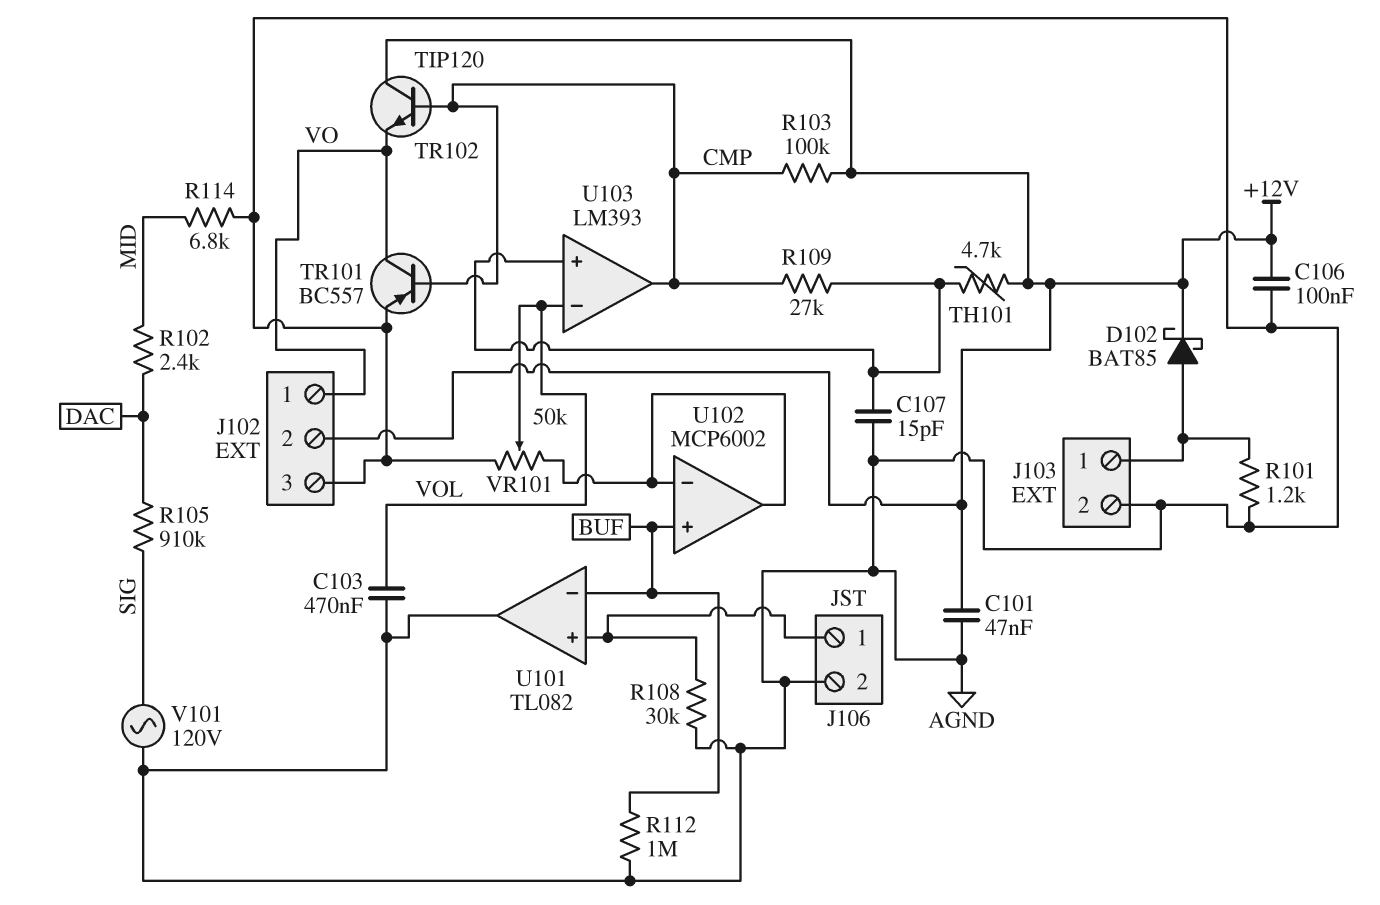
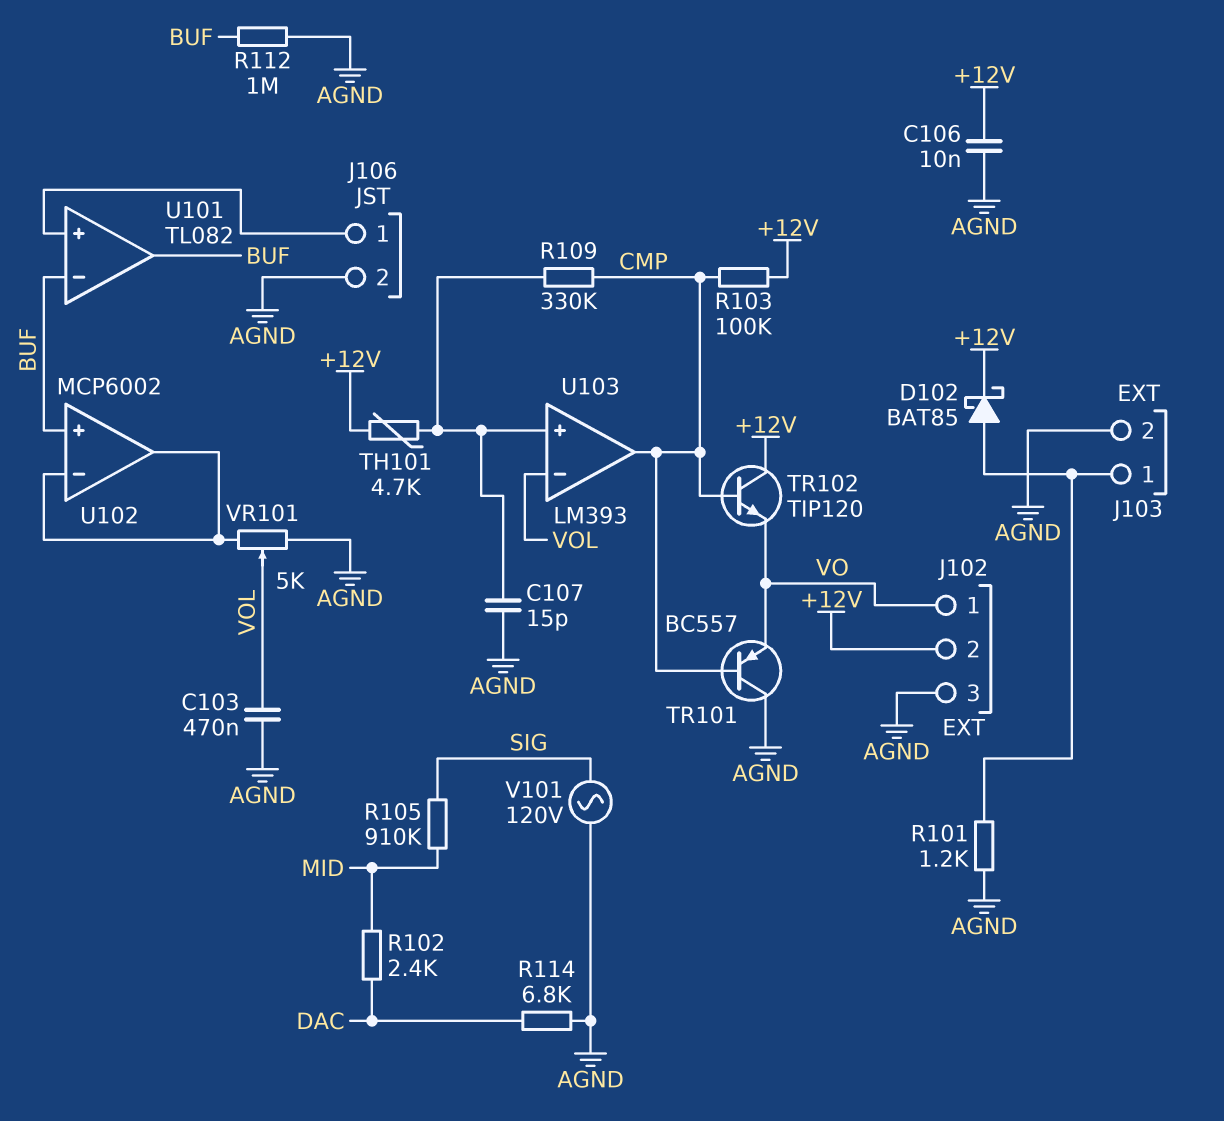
C101: 47nF (+12V, AGND) -> none
C106: 100nF (+12V, AGND) -> 10nF (+12V, AGND)
R105: 910k (DAC, SIG) -> 910k (MID, SIG)
R108: 30k (AGND, J106/1) -> none
R109: 27k (CMP, U103/in+) -> 330k (CMP, U103/in+)
R114: 6.8k (AGND, MID) -> 6.8k (AGND, DAC)
TR101: PNP BC557 (B CMP, C VO, E AGND) -> PNP BC557 (B CMP, C AGND, E VO)
U101 pin out: AGND -> BUF
VR101: 50k (AGND, U102/in-, wiper VOL) -> 5k (AGND, U102/in-, wiper VOL)

